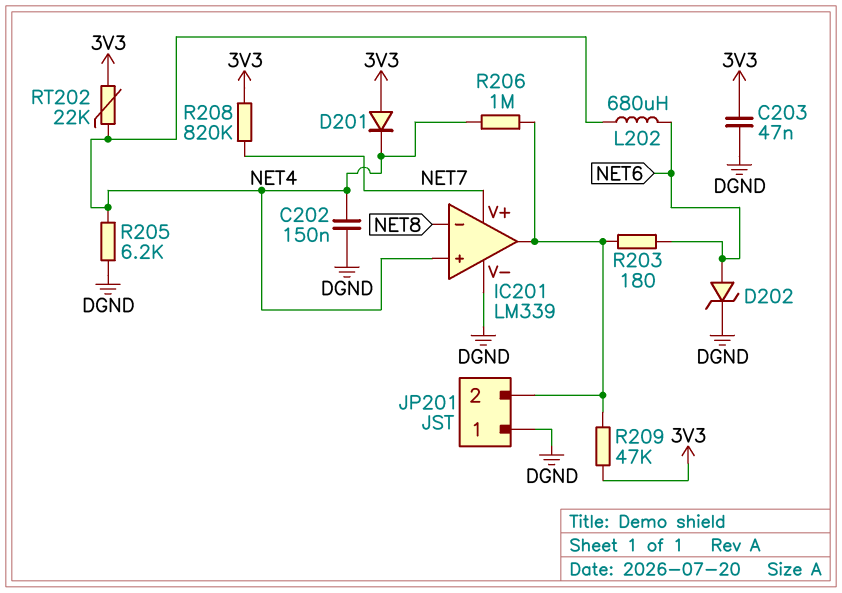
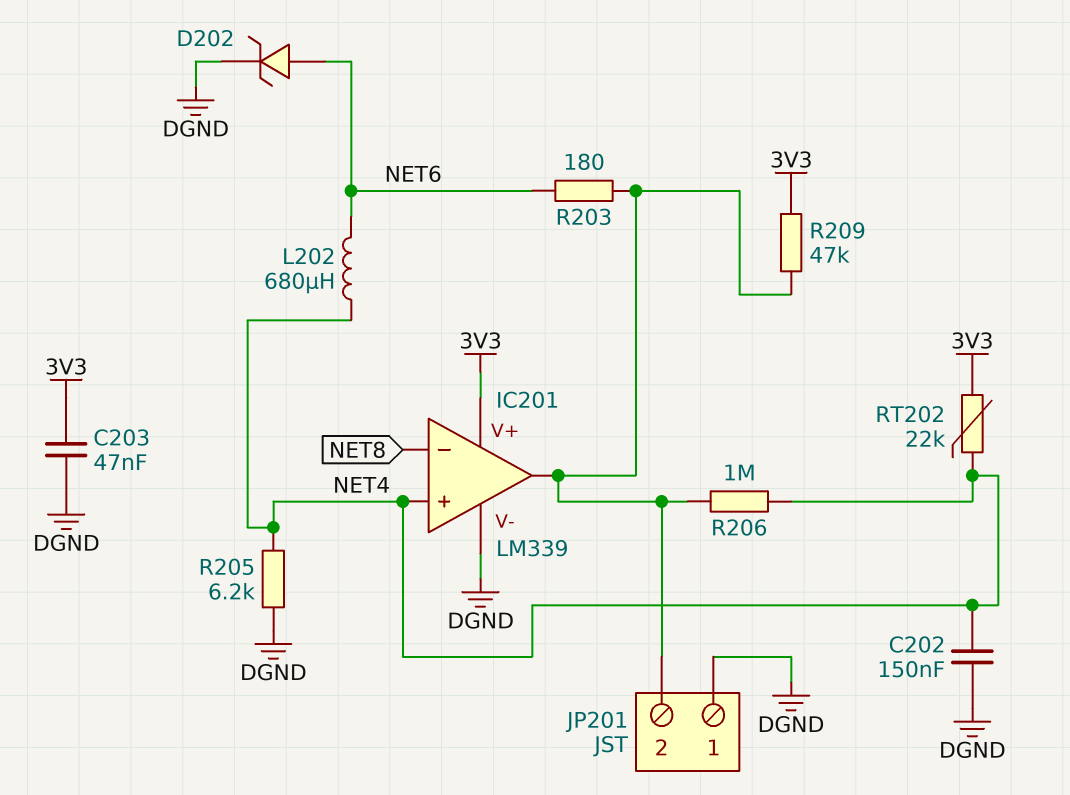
D201: diode (A 3V3, K NET4) -> none
IC201 pin V+: NET7 -> 3V3
R208: 820k (3V3, NET7) -> none

